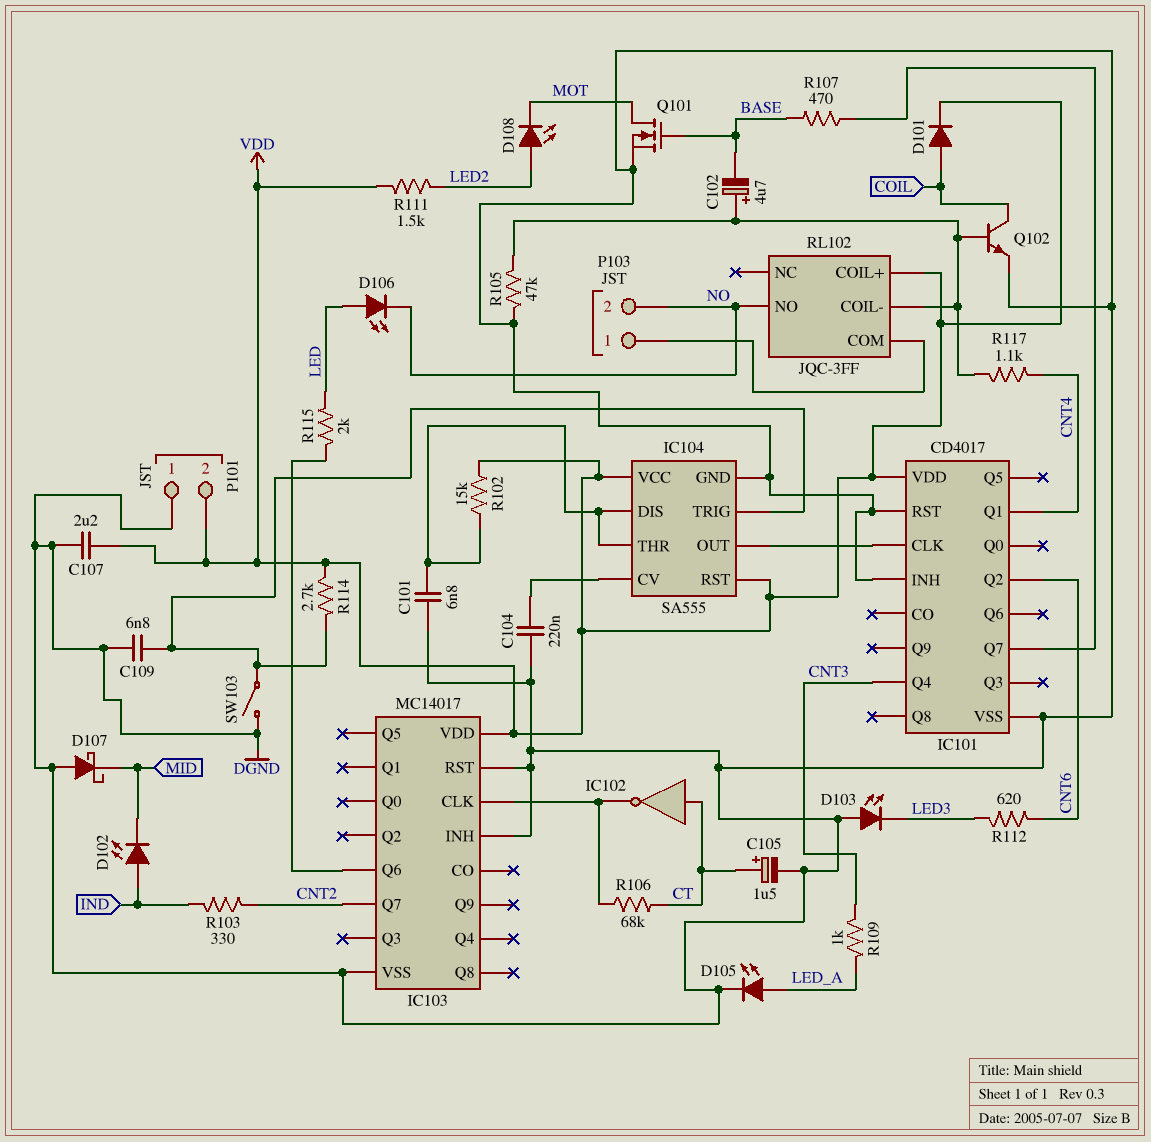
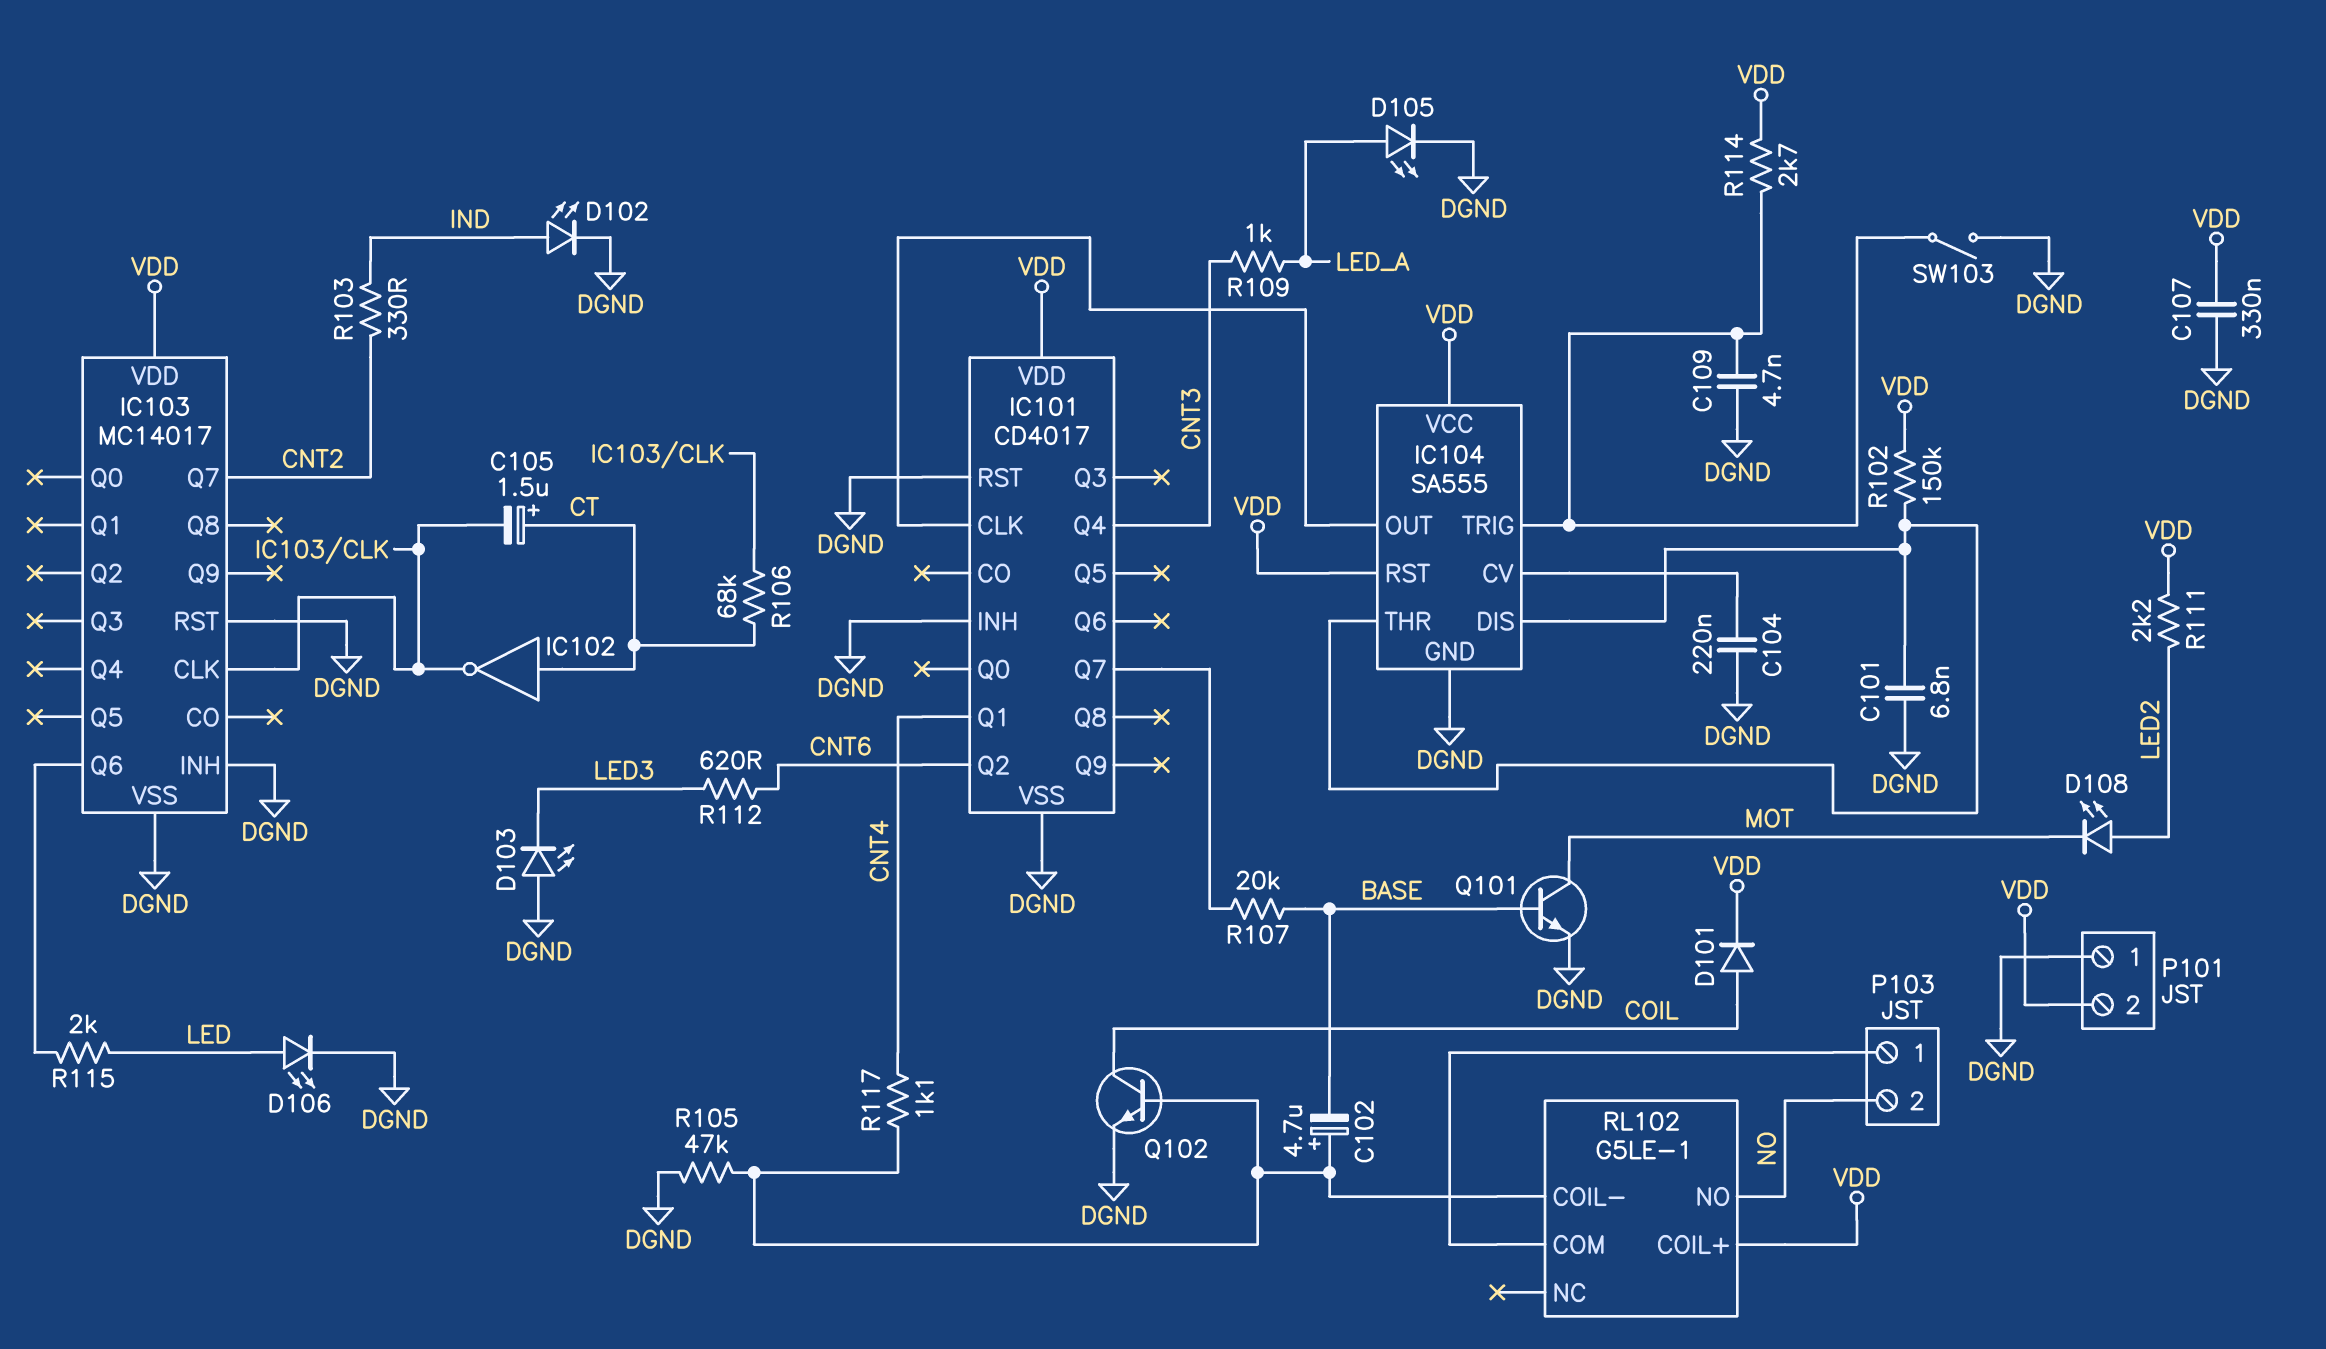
C105: 1.5uF (plus CT, minus DGND) -> 1.5uF (plus CT, minus IC103/CLK)
C107: 2.2uF (DGND, VDD) -> 330nF (DGND, VDD)
C109: 6.8nF (DGND, IC104/TRIG) -> 4.7nF (DGND, IC104/TRIG)
D102: LED (A IND, K MID) -> LED (A IND, K DGND)
D106: LED (A LED, K NO) -> LED (A LED, K DGND)
D107: schottky (A DGND, K MID) -> none
Q101: NMOS (G BASE, D MOT, S DGND) -> NPN (B BASE, C MOT, E DGND)
R102: 15k (IC104/DIS, VDD) -> 150k (IC104/DIS, VDD)
R107: 470 (BASE, IC101/Q7) -> 20k (BASE, IC101/Q7)
R111: 1.5k (LED2, VDD) -> 2.2k (LED2, VDD)
RL102: JQC-3FF -> G5LE-1

